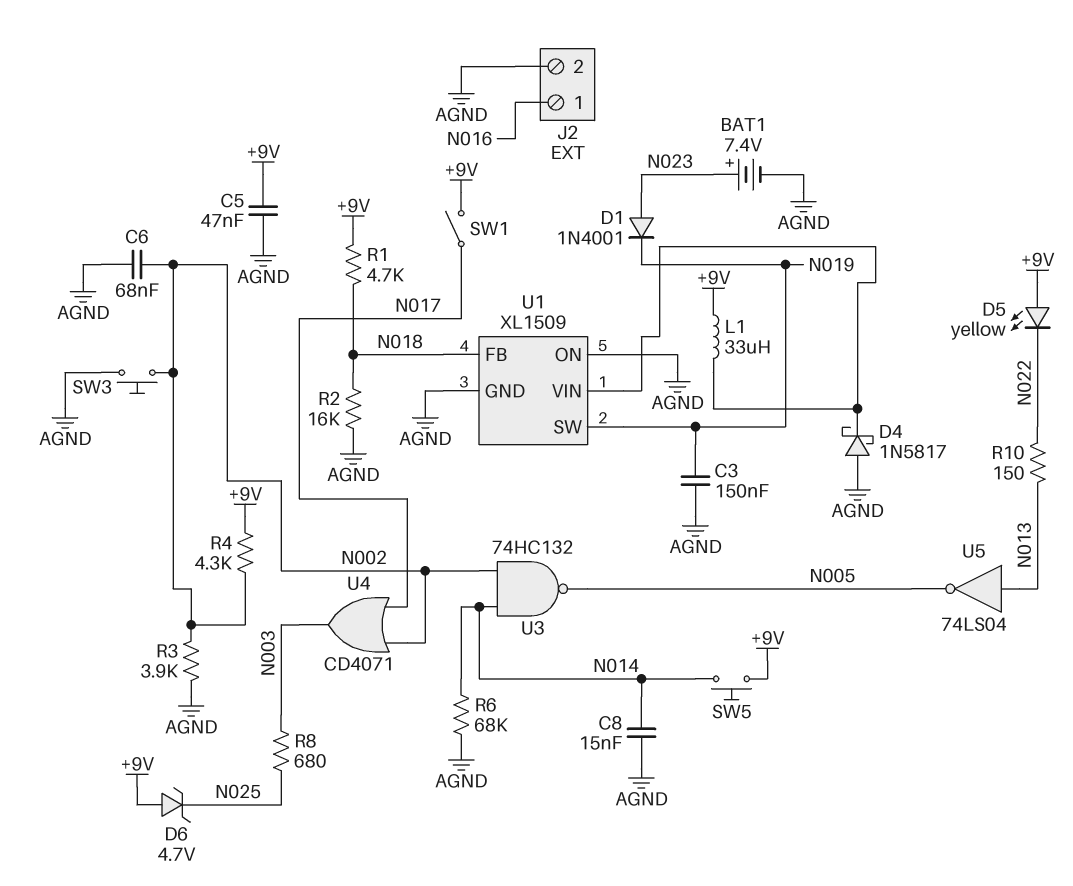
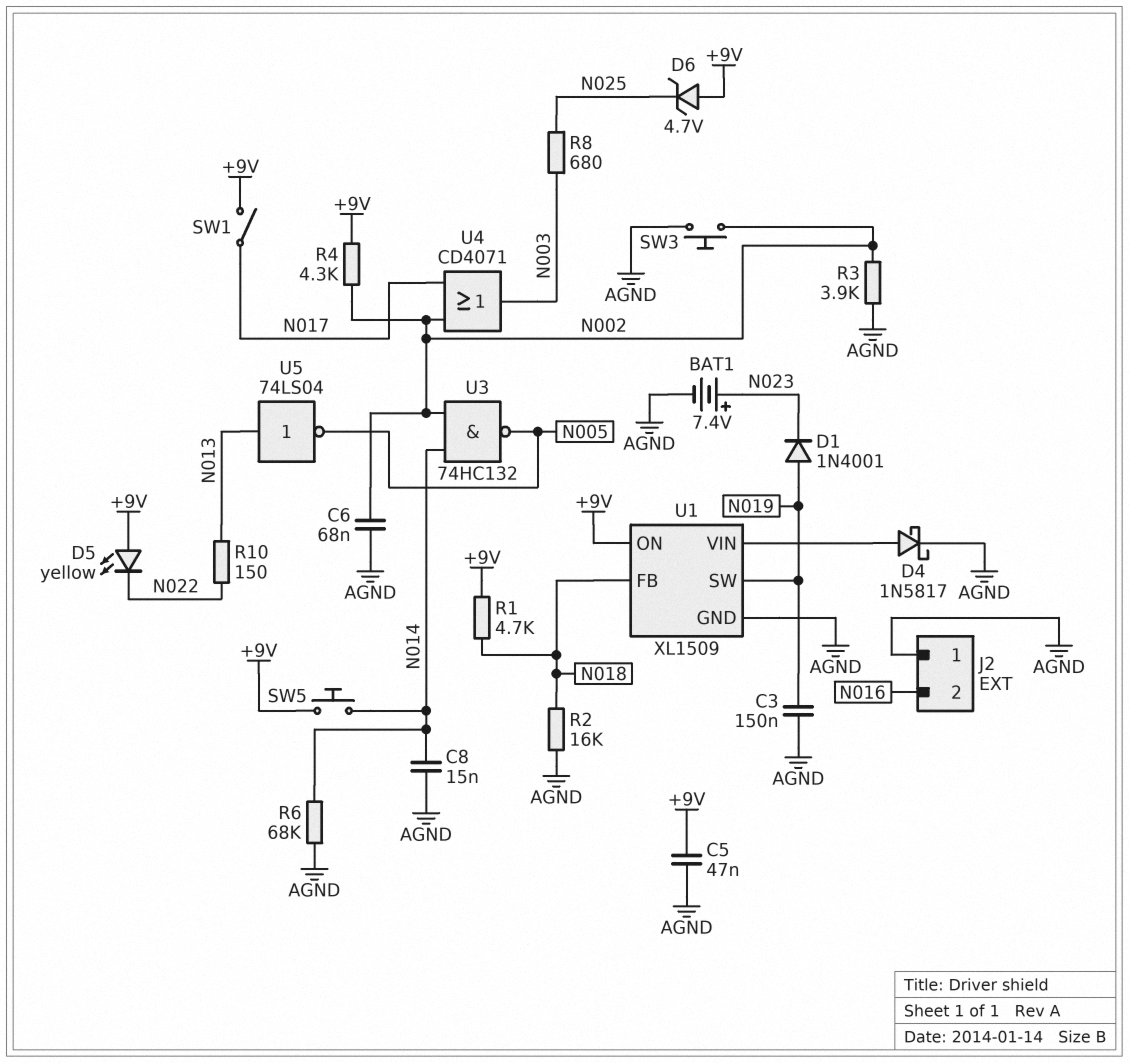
D1: diode 1N4001 (A N023, K N019) -> diode 1N4001 (A N019, K N023)
D4: schottky 1N5817 (A AGND, K U1/VIN) -> schottky 1N5817 (A U1/VIN, K AGND)
J2 pin 1: N016 -> AGND
J2 pin 2: AGND -> N016
L1: 33uH (+9V, U1/VIN) -> none
U1 pin ON: AGND -> +9V

